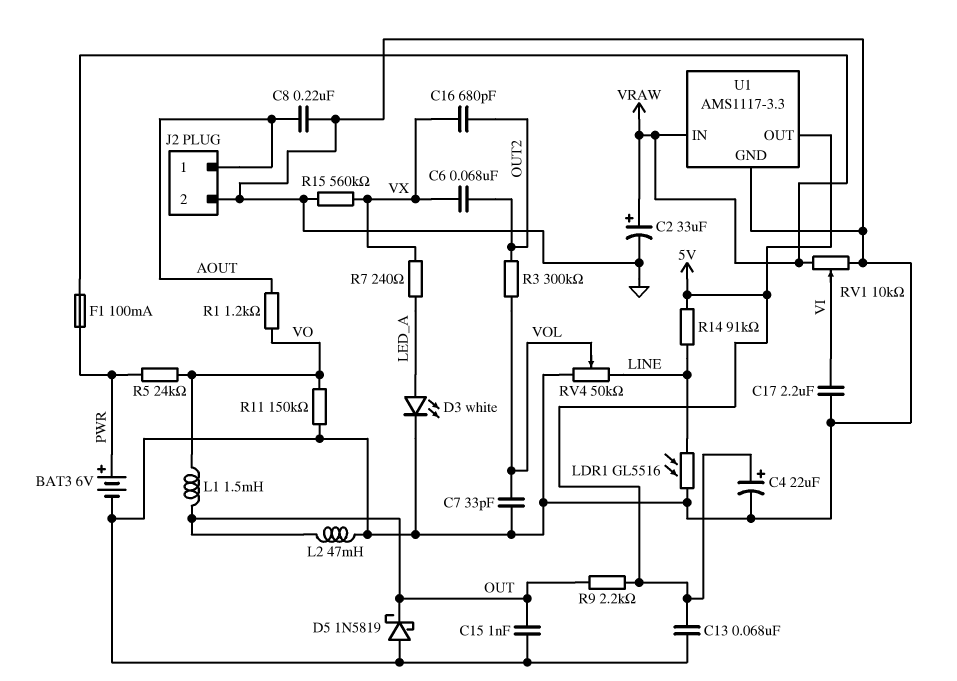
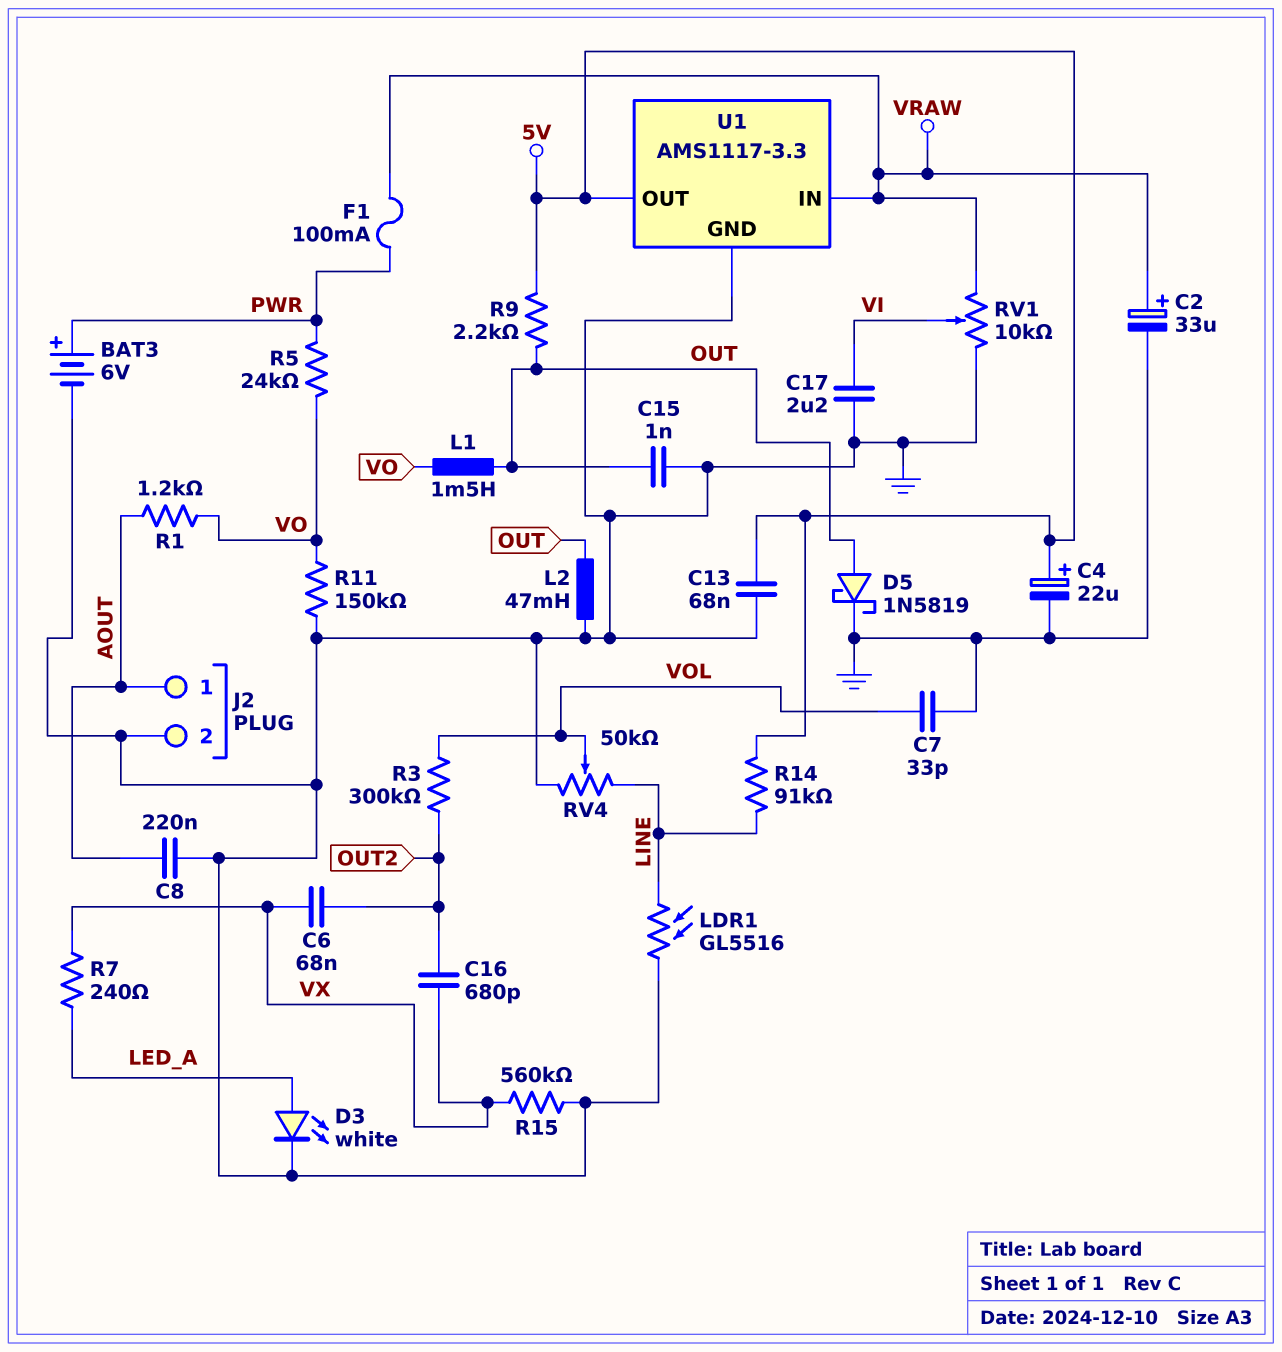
D5: schottky 1N5819 (A GND, K OUT) -> schottky 1N5819 (A OUT, K GND)

